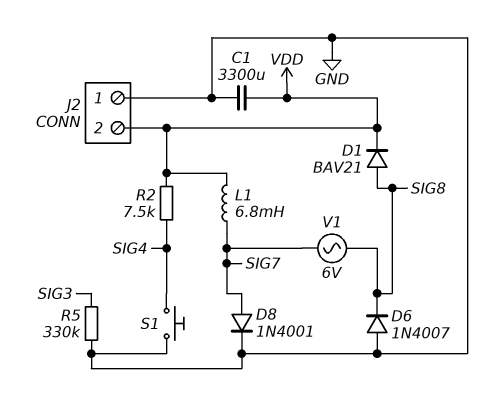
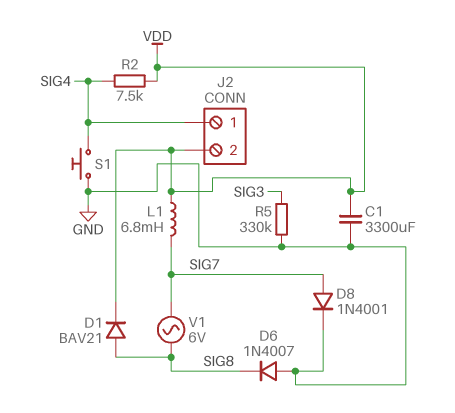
J2 pin 1: GND -> SIG4

